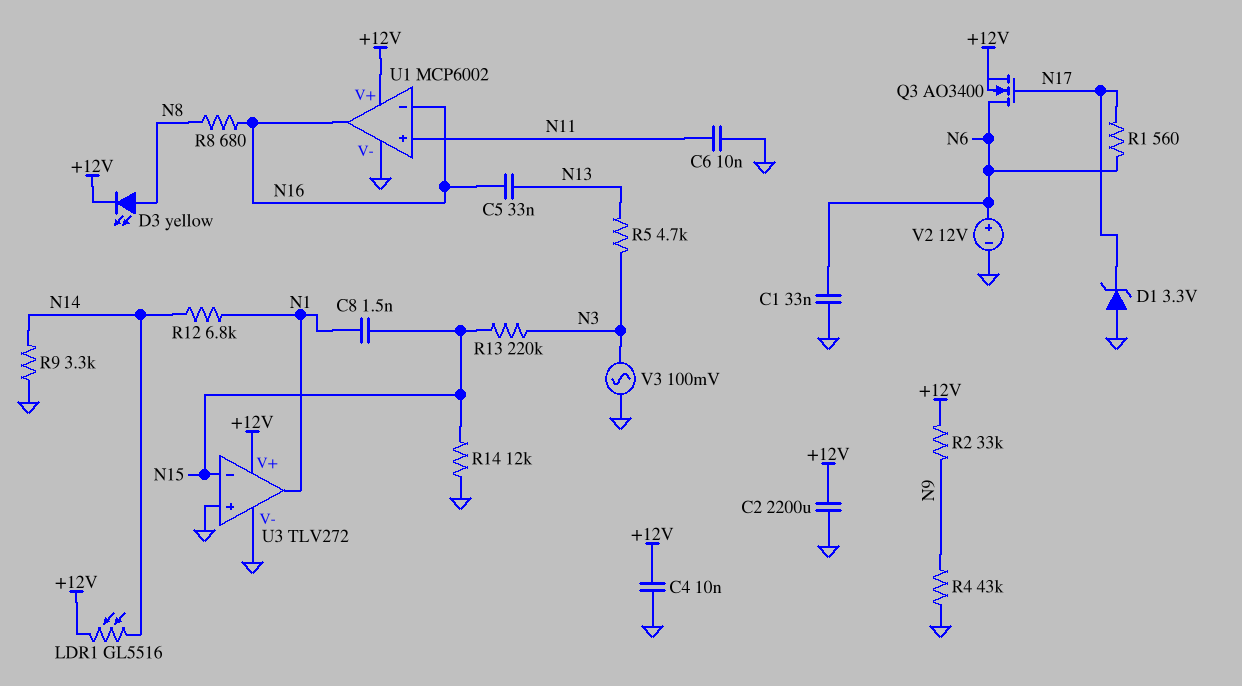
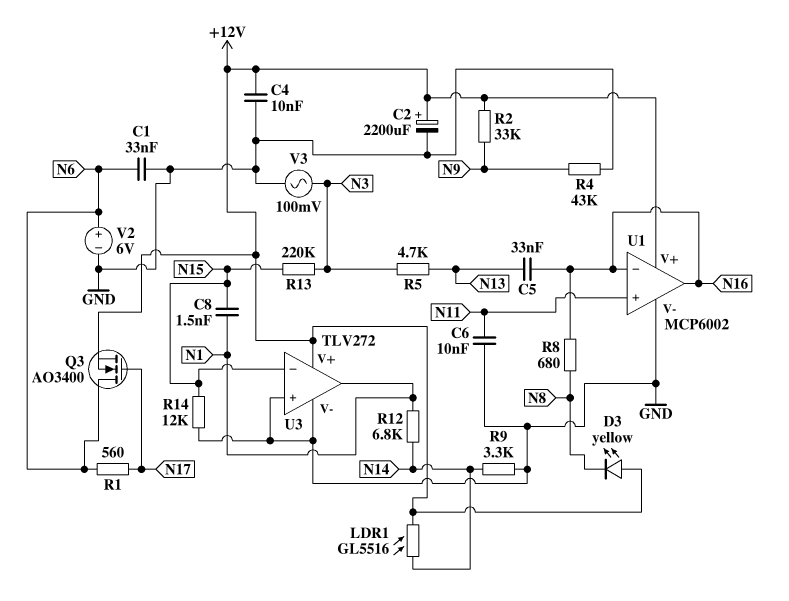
C2: 2200uF (+12V, GND) -> 2200uF (plus +12V, minus GND)
D1: zener 3.3V (A GND, K N17) -> none
D3: LED yellow (A N8, K +12V) -> LED yellow (A +12V, K N8)
V2: 12V (plus N6, minus GND) -> 6V (plus N6, minus GND)

